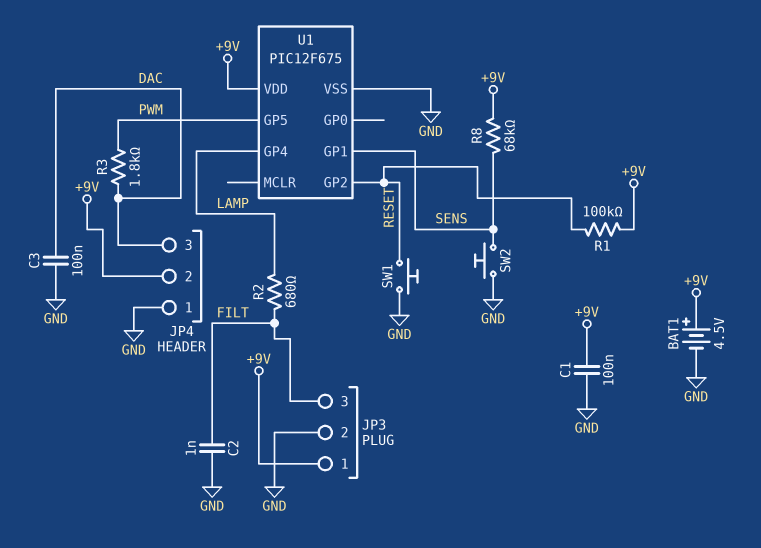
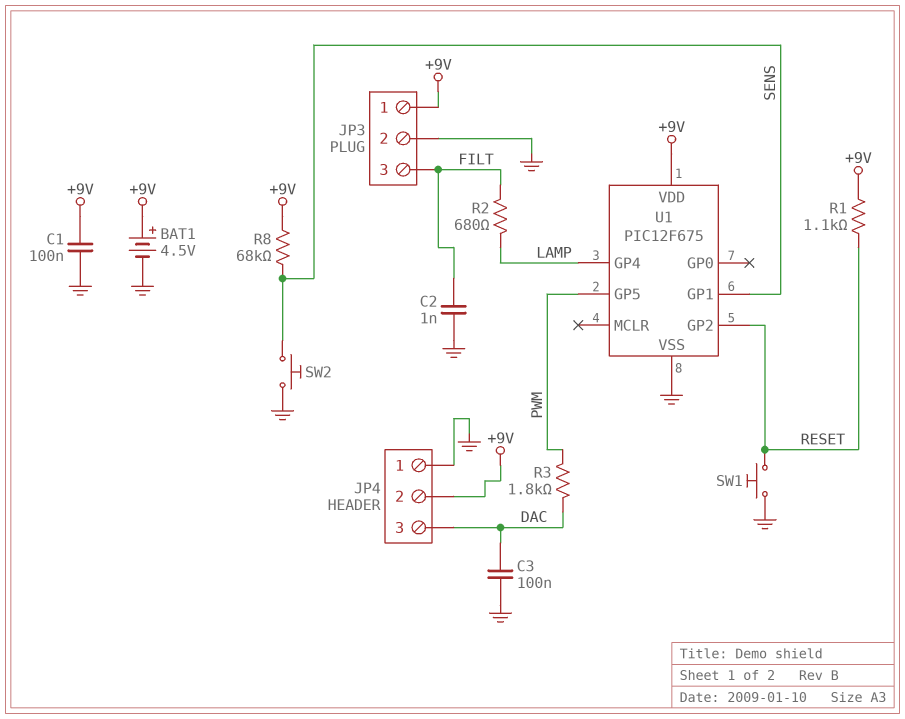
R1: 100k (+9V, RESET) -> 1.1k (+9V, RESET)

